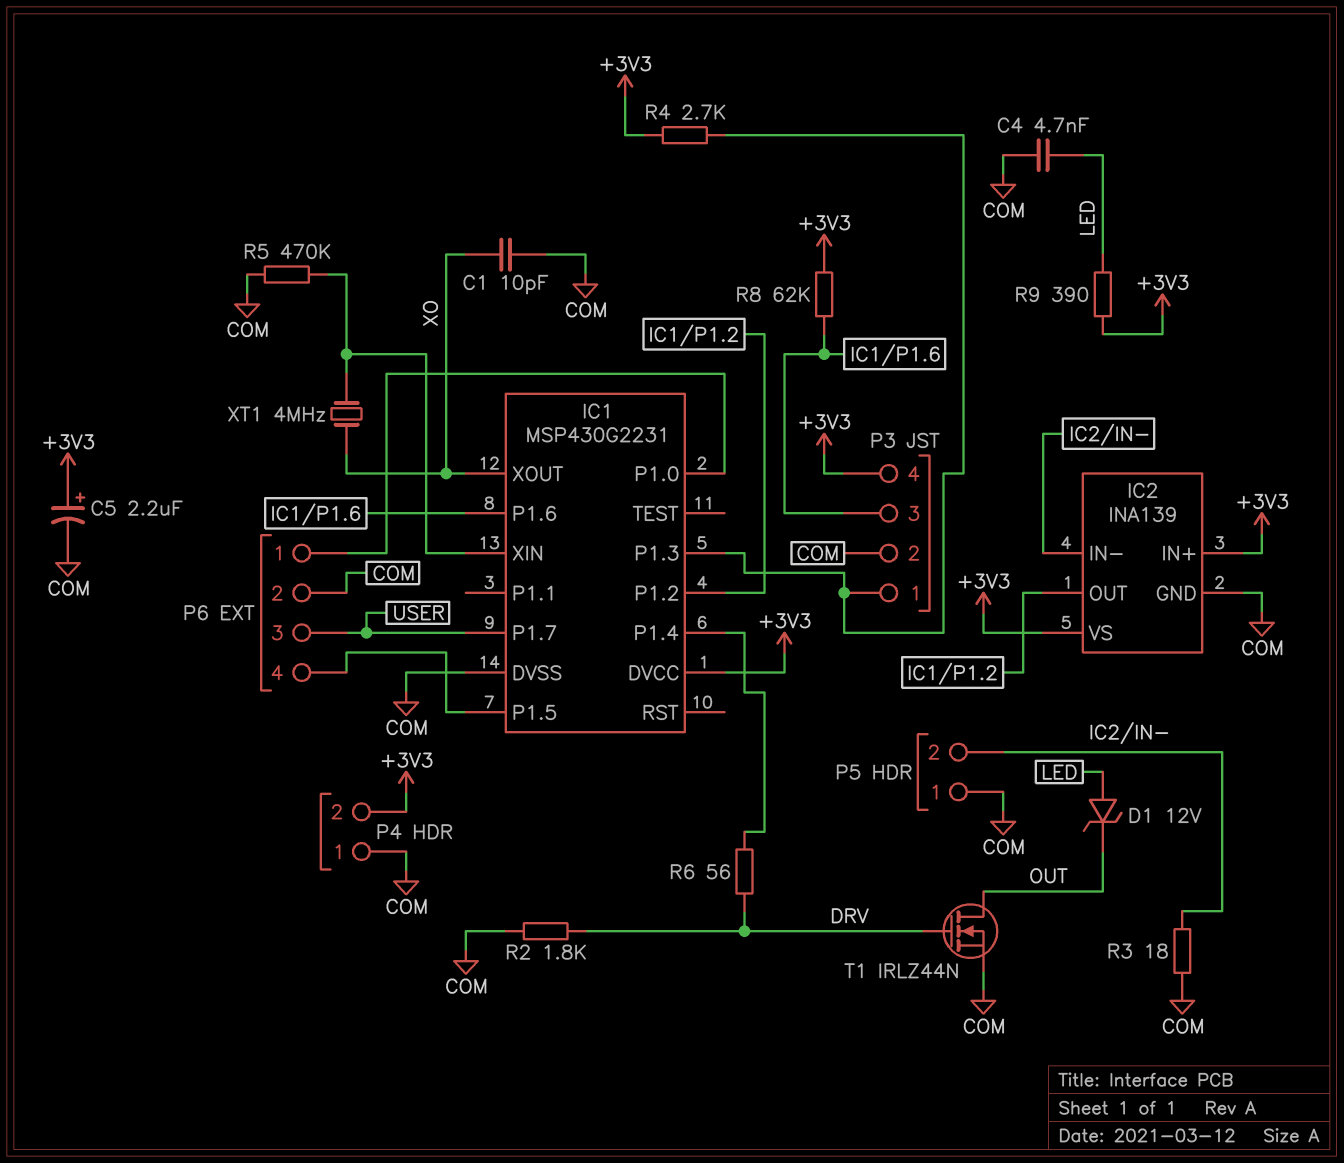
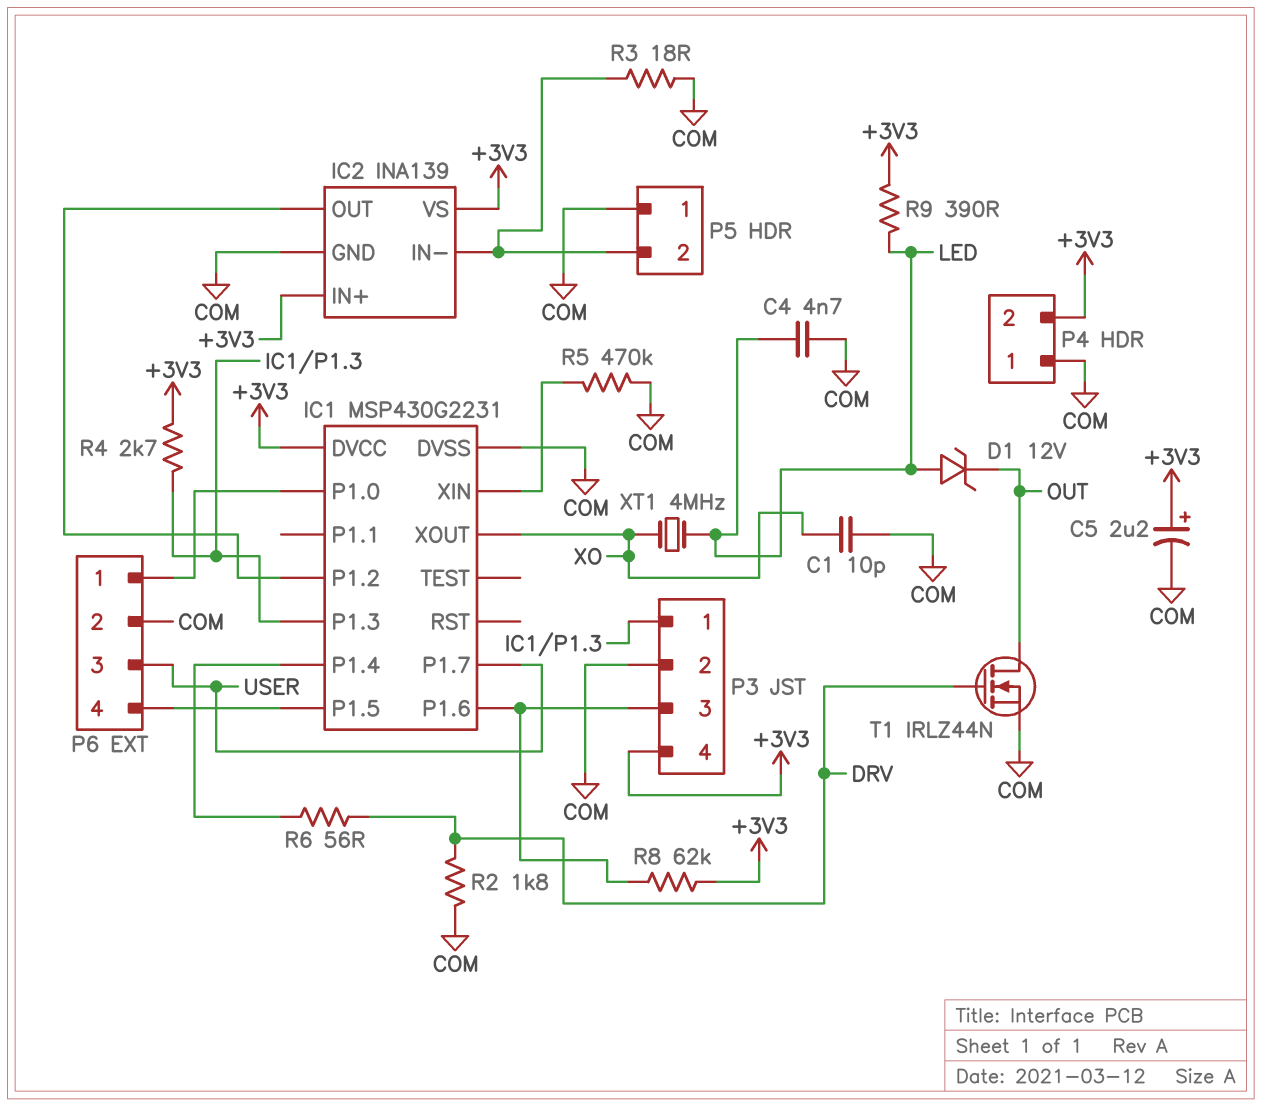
XT1: 4MHz (IC1/XIN, XO) -> 4MHz (LED, XO)

